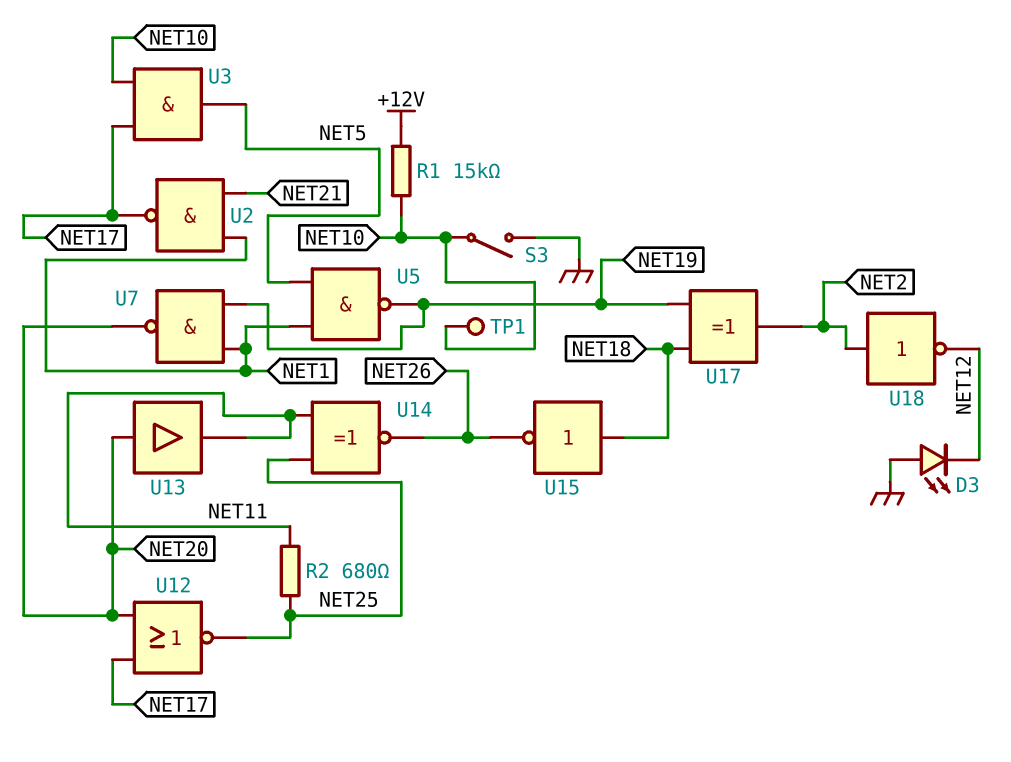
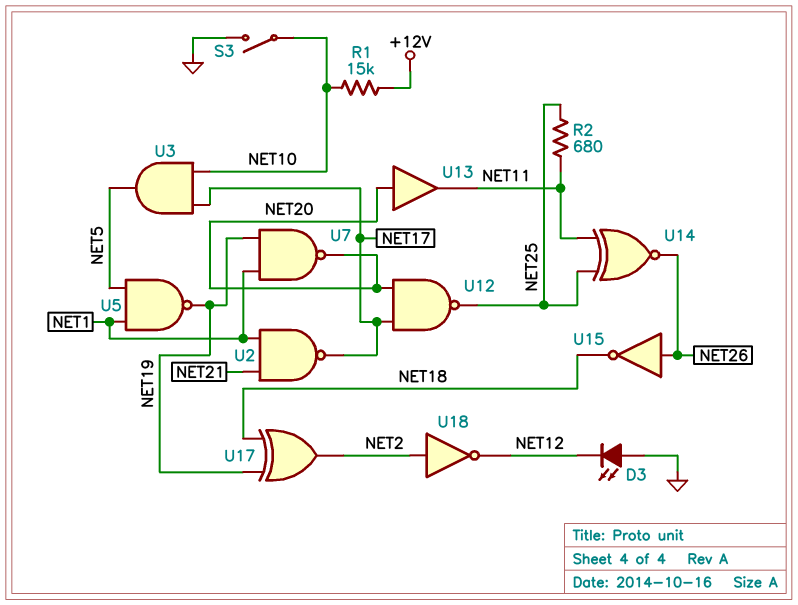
TP1: test point (NET10) -> none
U12: NOR (in NET17, in NET20, out NET25) -> NAND (in NET17, in NET20, out NET25)
U15: NOT (in NET18, out NET26) -> NOT (in NET26, out NET18)

